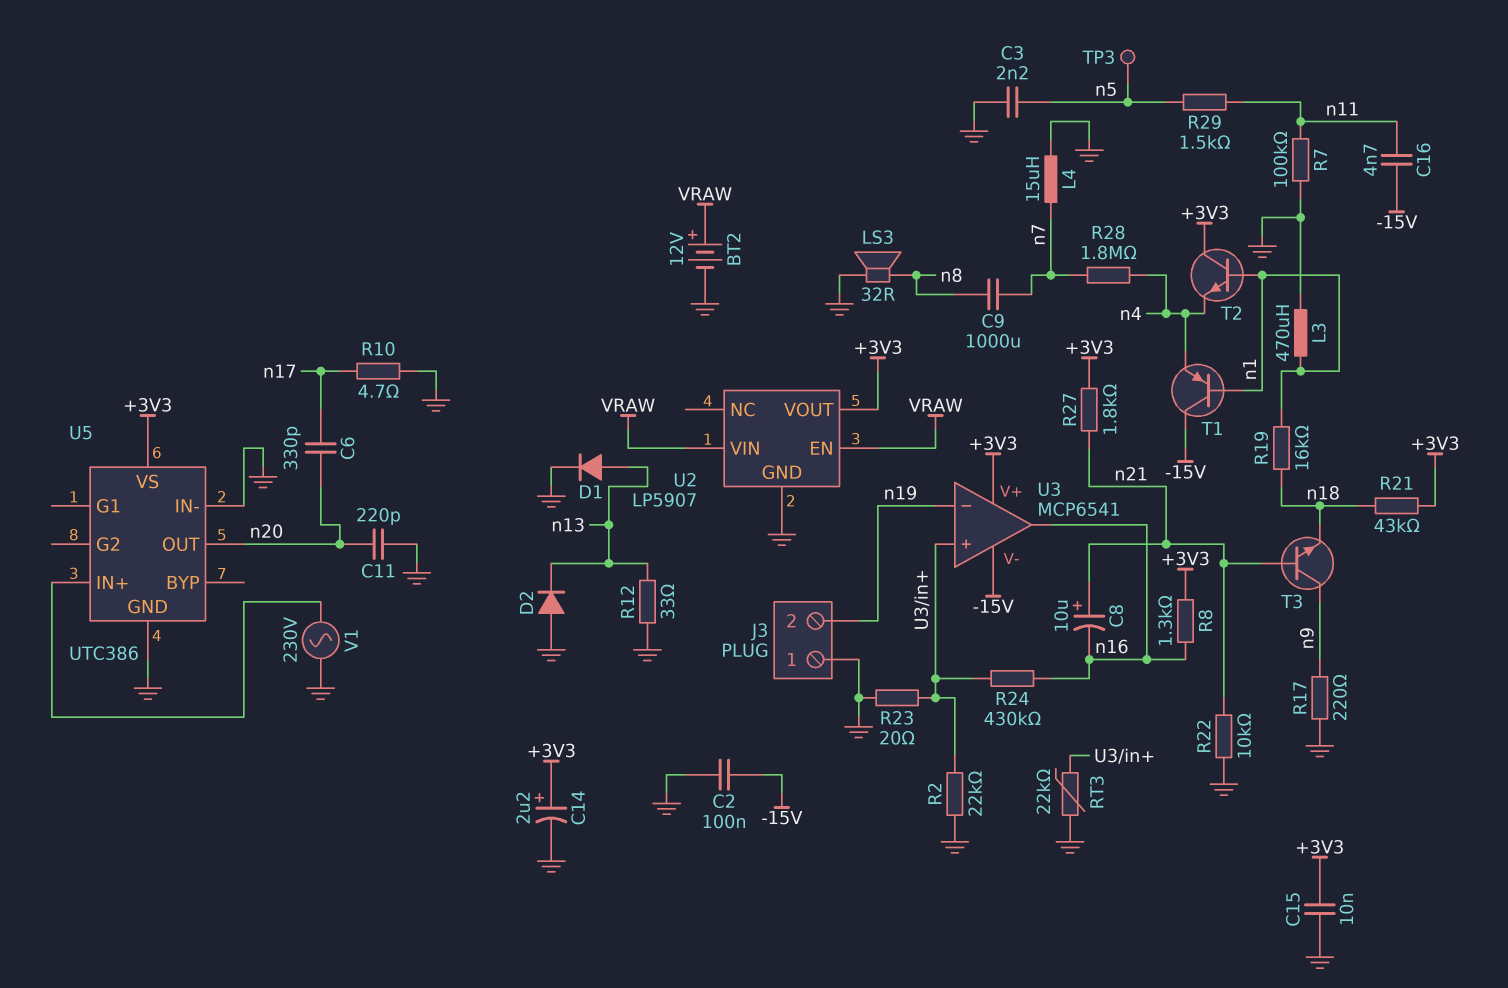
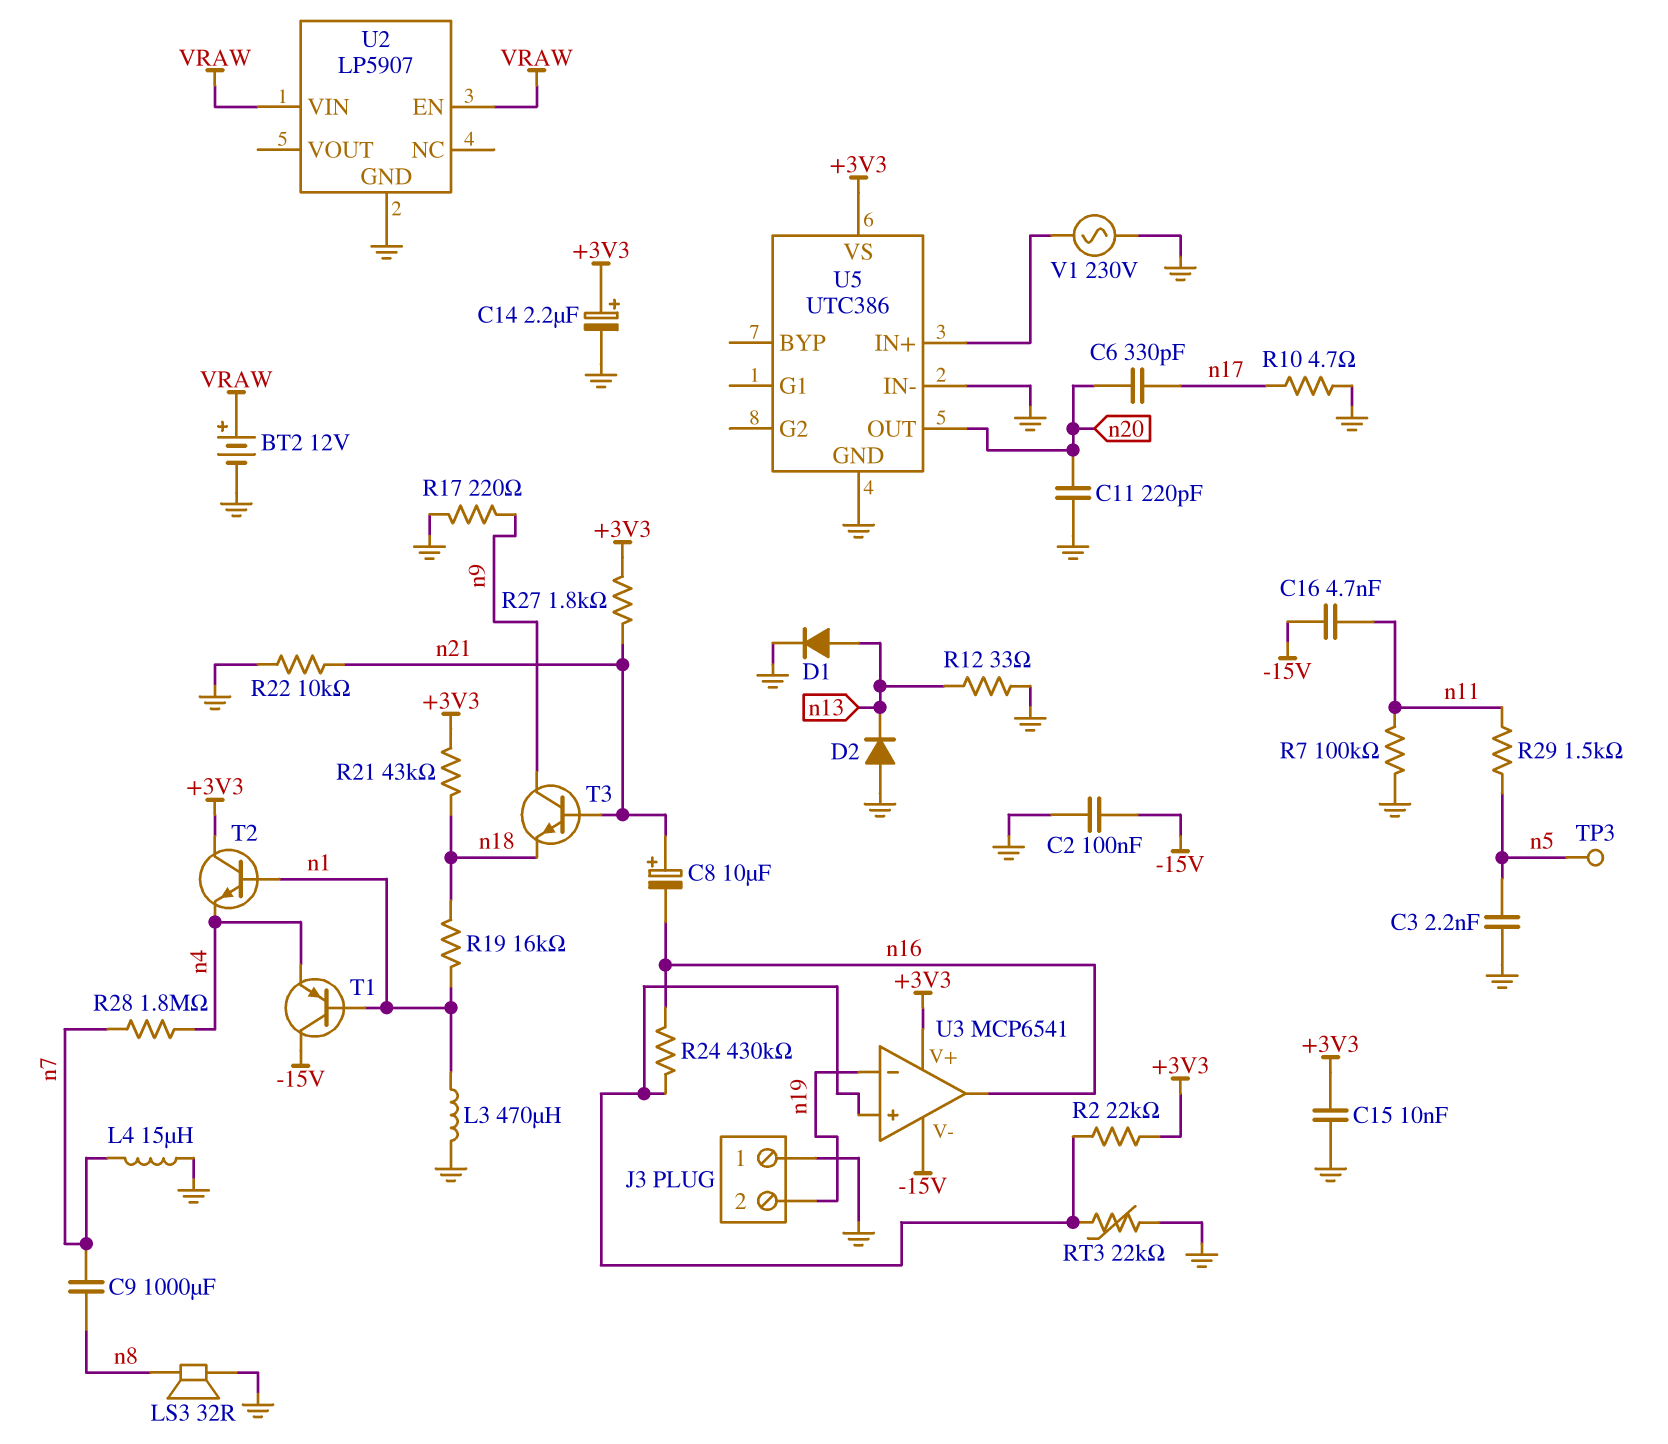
R2: 22k (GND, U3/in+) -> 22k (+3V3, U3/in+)
R8: 1.3k (+3V3, n16) -> none
R23: 20 (GND, U3/in+) -> none
U2 pin VOUT: +3V3 -> none

